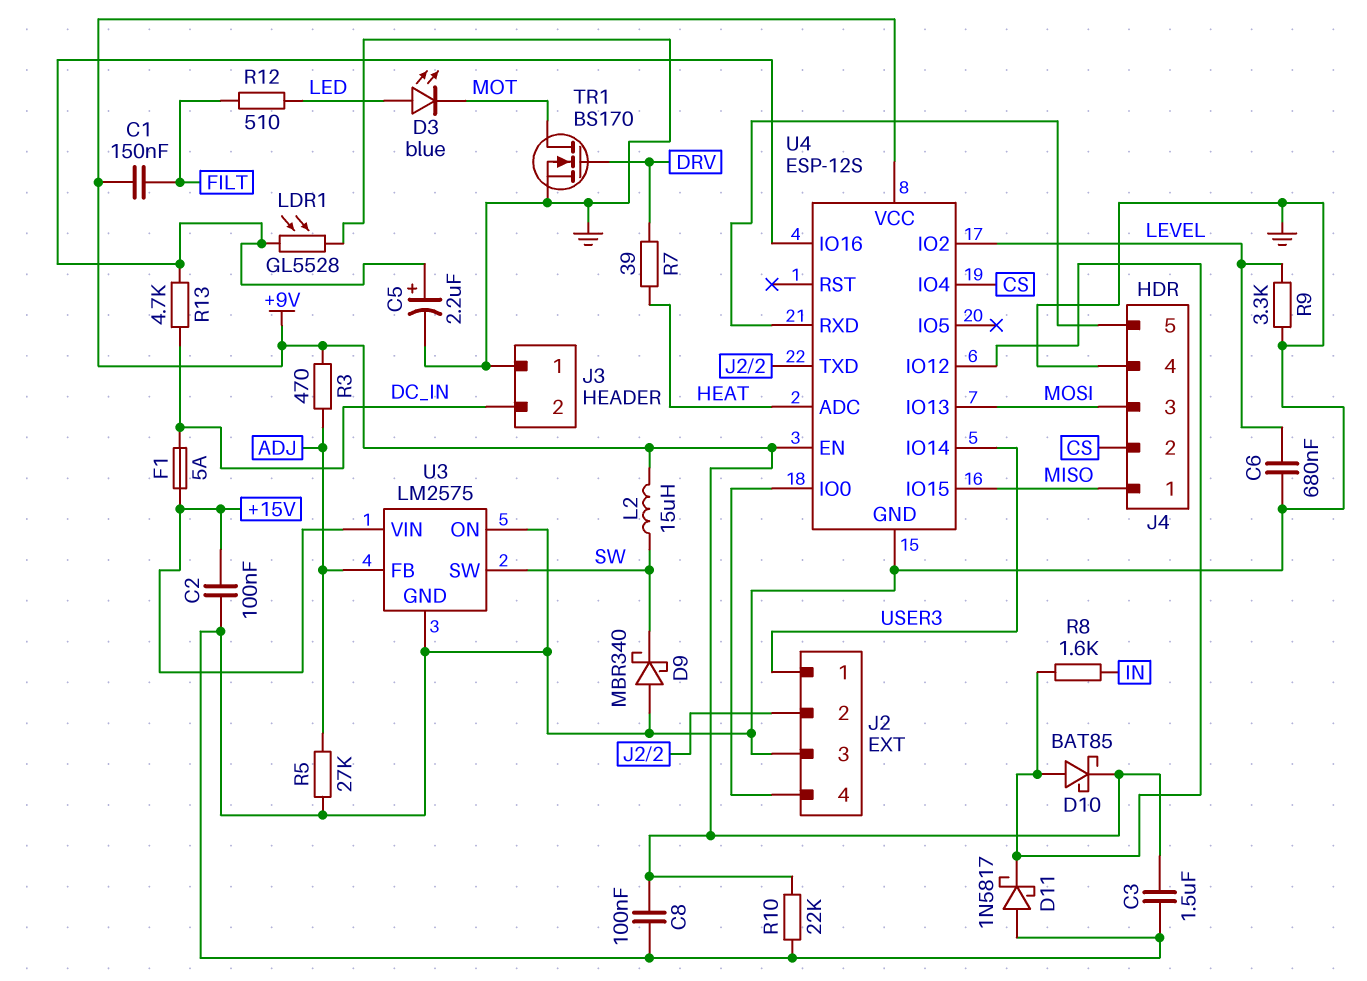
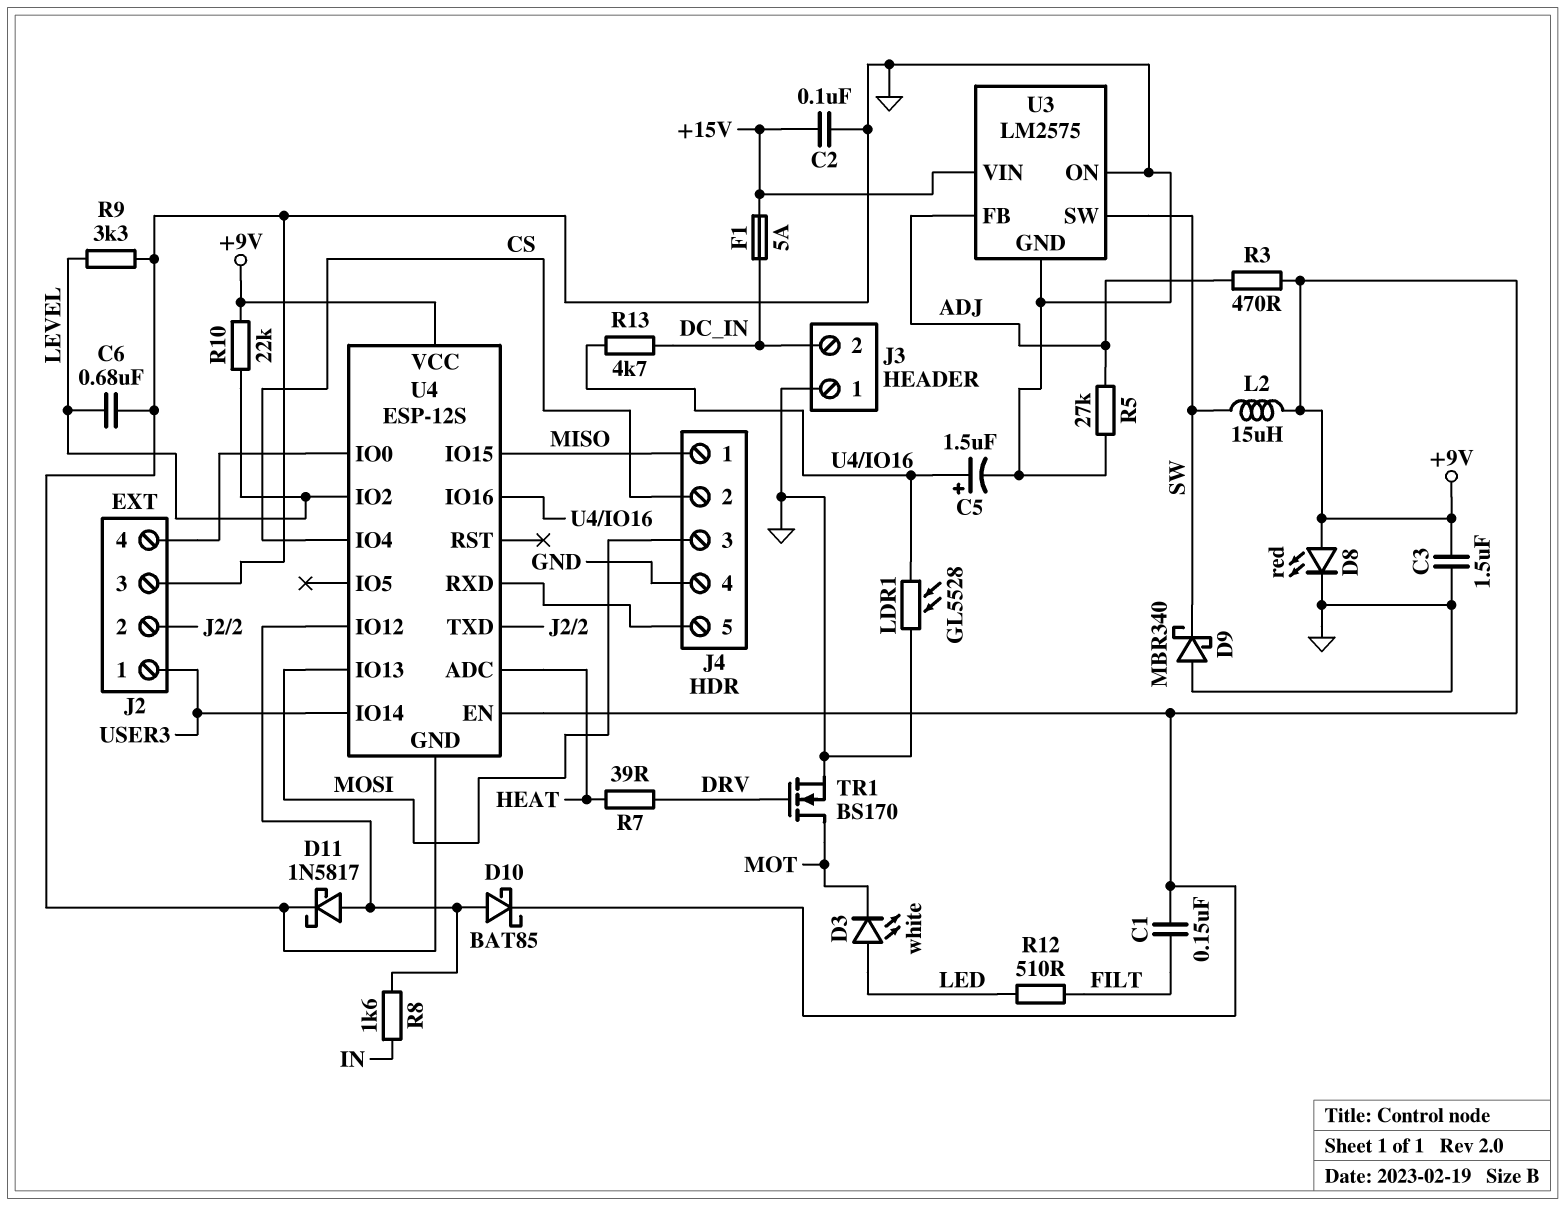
C5: 2.2uF (plus U4/IO16, minus GND) -> 1.5uF (plus U4/IO16, minus GND)
C8: 100nF (+9V, GND) -> none
D3: LED blue (A LED, K MOT) -> LED white (A LED, K MOT)
D8: none -> LED red (A +9V, K GND)
D11: schottky 1N5817 (A GND, K U4/IO12) -> schottky 1N5817 (A U4/IO12, K GND)
R10: 22k (+9V, GND) -> 22k (+9V, LEVEL)

